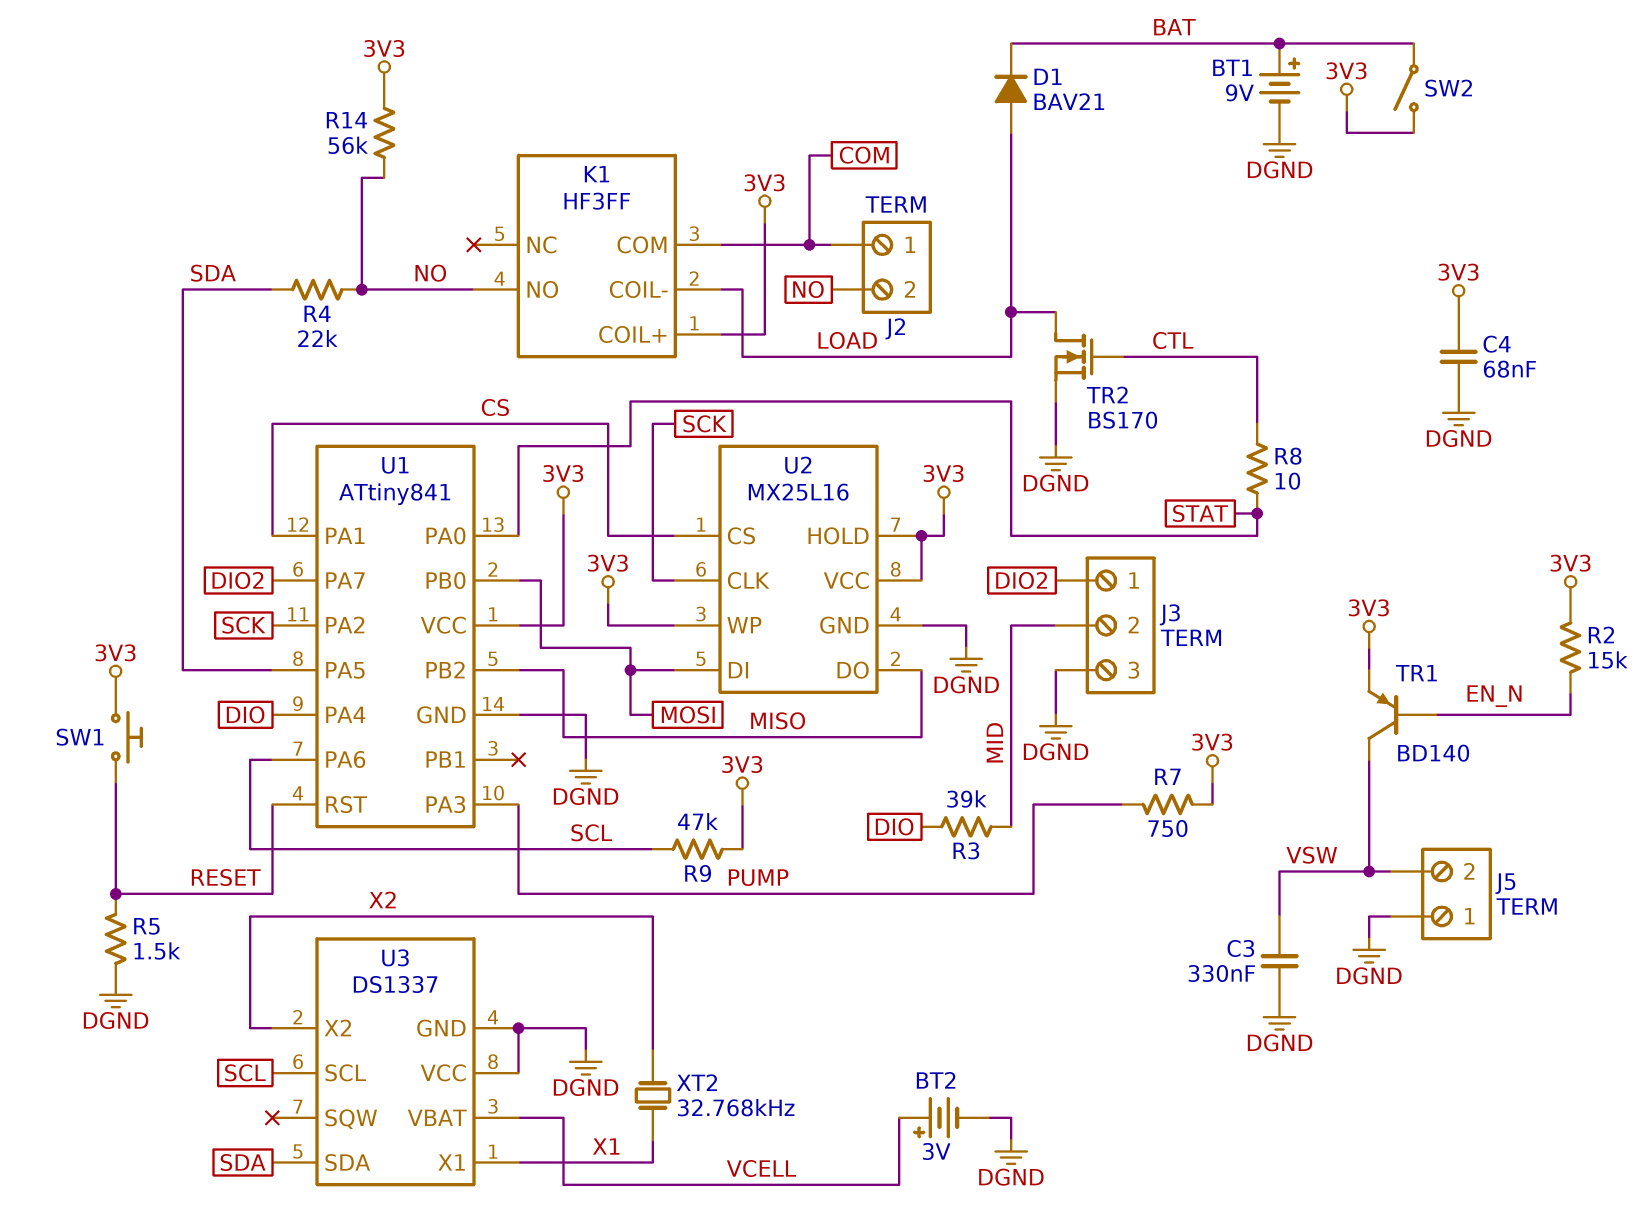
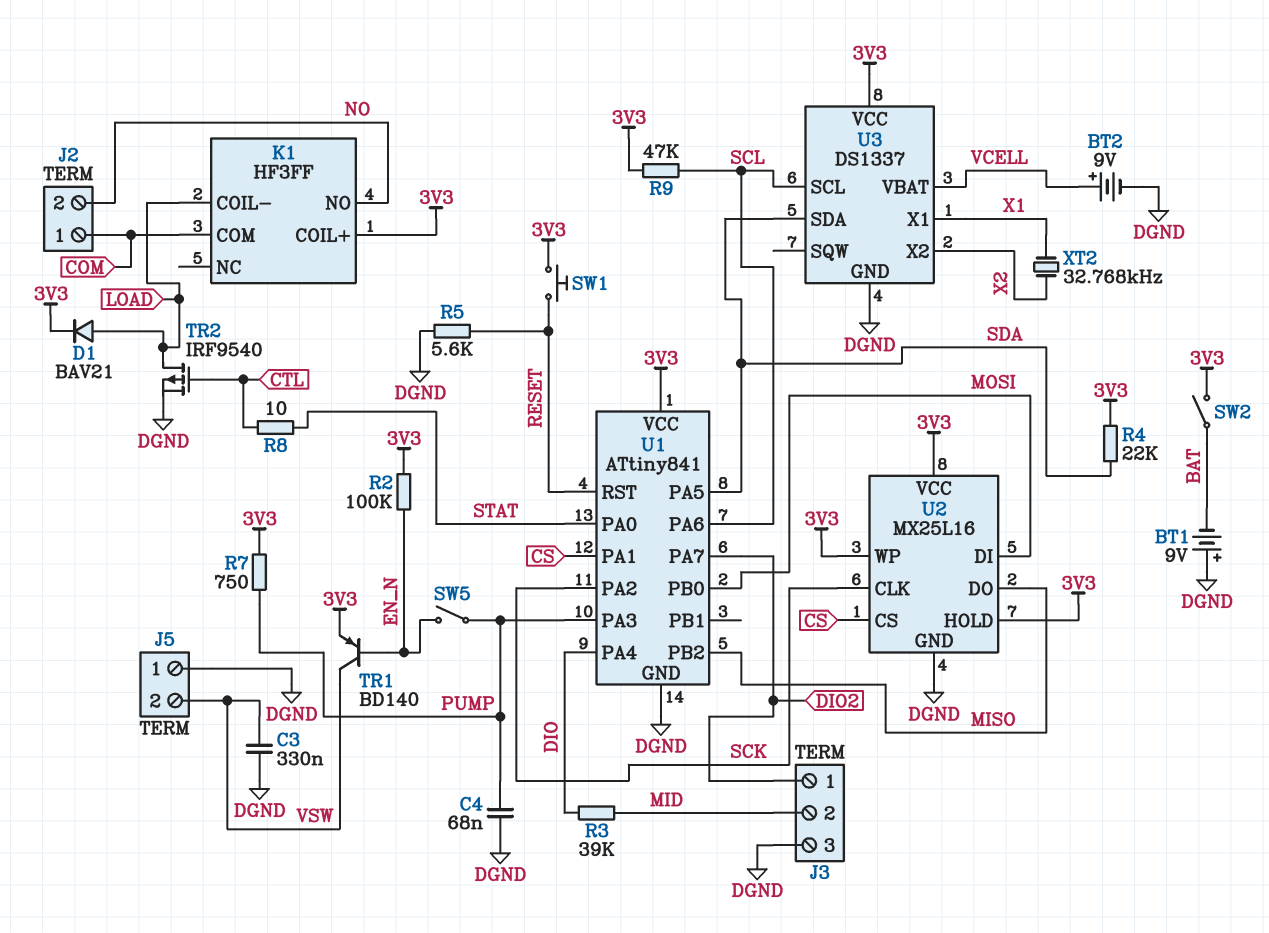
BT1: 9V (plus BAT, minus DGND) -> 9V (plus DGND, minus BAT)
BT2: 3V (plus VCELL, minus DGND) -> 9V (plus VCELL, minus DGND)
C4: 68nF (3V3, DGND) -> 68nF (DGND, PUMP)
D1: diode BAV21 (A LOAD, K BAT) -> diode BAV21 (A LOAD, K 3V3)
R2: 15k (3V3, EN_N) -> 100k (3V3, EN_N)
R4: 22k (NO, SDA) -> 22k (3V3, SDA)
R5: 1.5k (DGND, RESET) -> 5.6k (DGND, RESET)
R14: 56k (3V3, NO) -> none
SW5: none -> switch (EN_N, PUMP)
TR2: NMOS BS170 (G CTL, D LOAD, S DGND) -> PMOS IRF9540 (G CTL, D LOAD, S DGND)
U3 pin VCC: DGND -> 3V3

